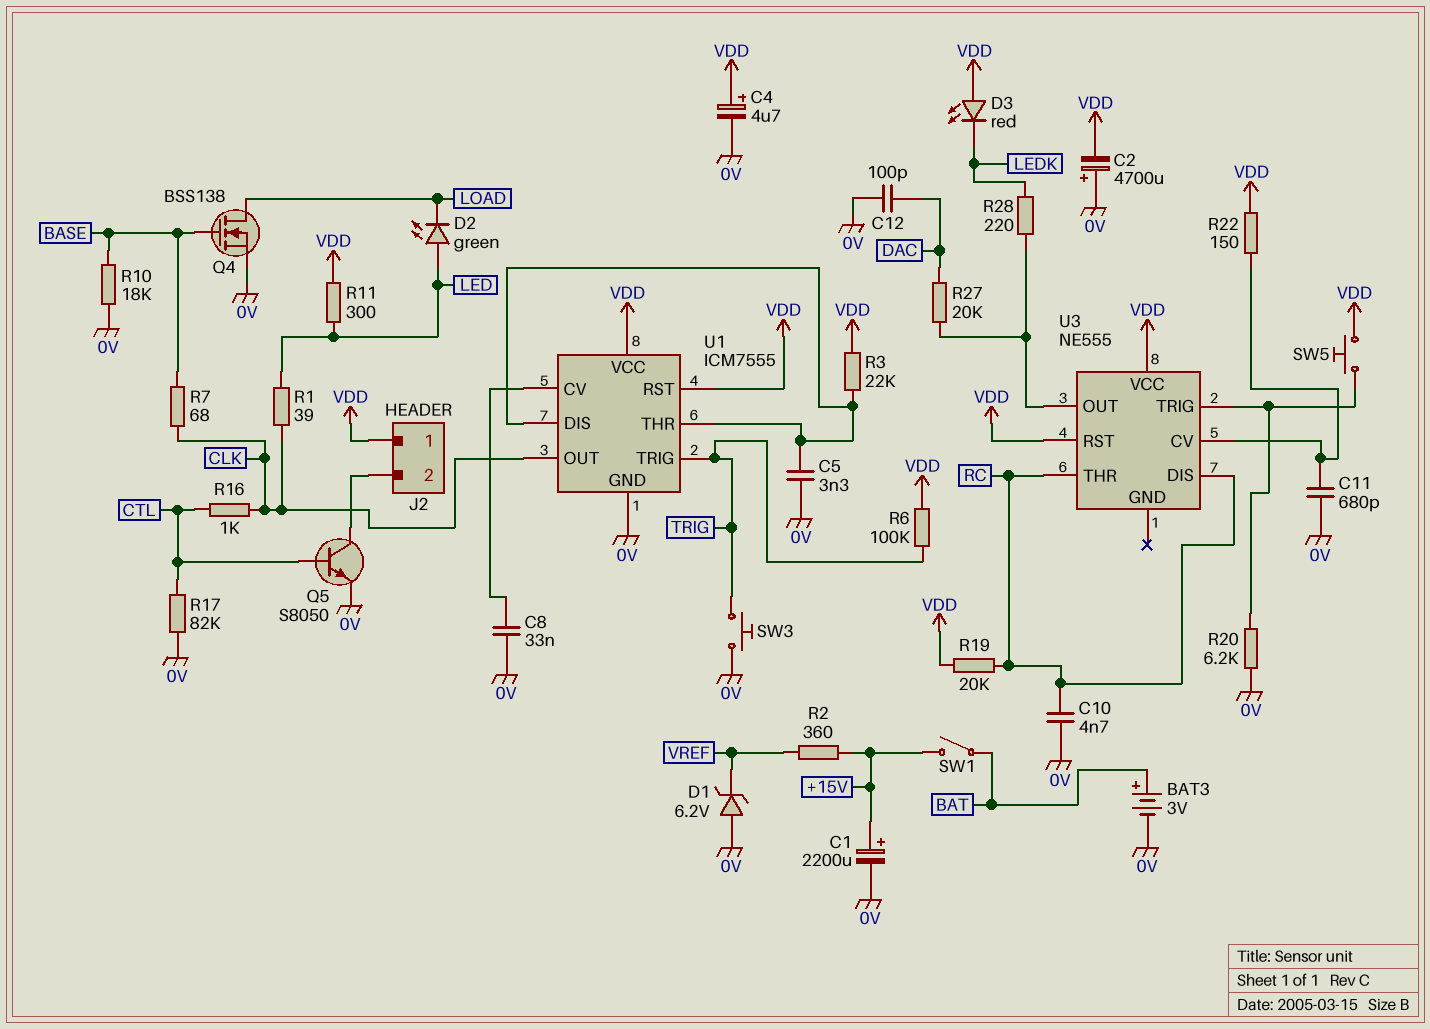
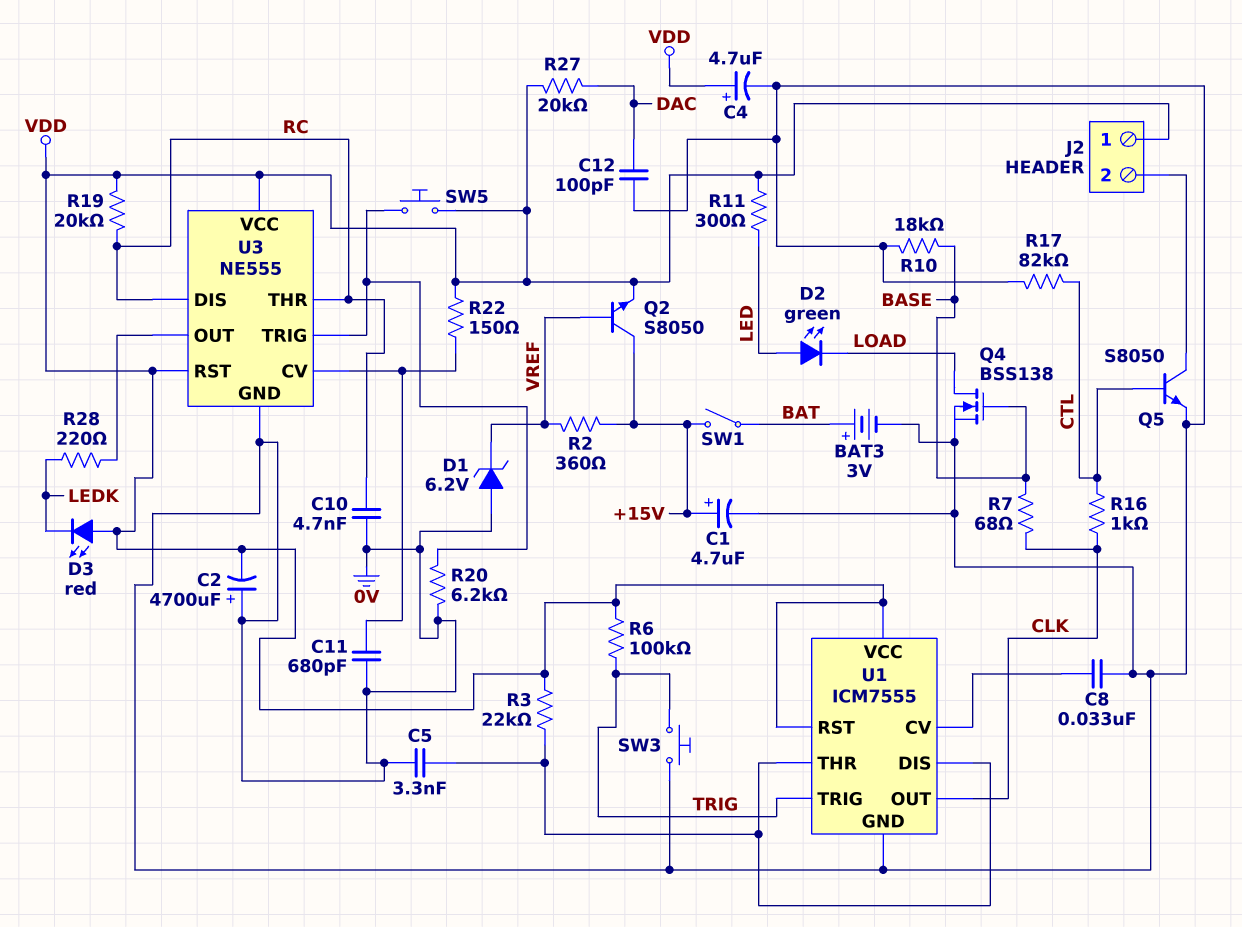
C1: 2200uF (plus +15V, minus 0V) -> 4.7uF (plus +15V, minus 0V)
Q2: none -> NPN S8050 (B VREF, C +15V, E VDD)
R1: 39 (CLK, LED) -> none
R27: 20k (DAC, U3/OUT) -> 20k (DAC, VDD)
U3 pin GND: none -> 0V

